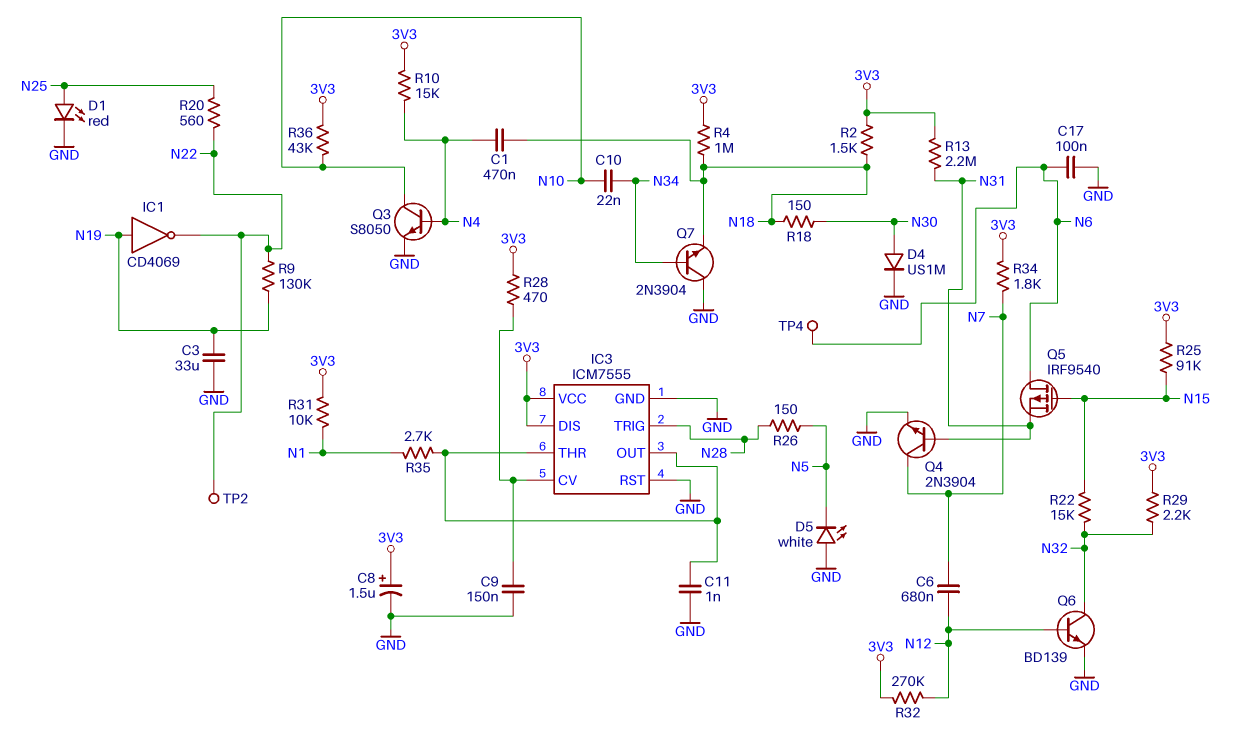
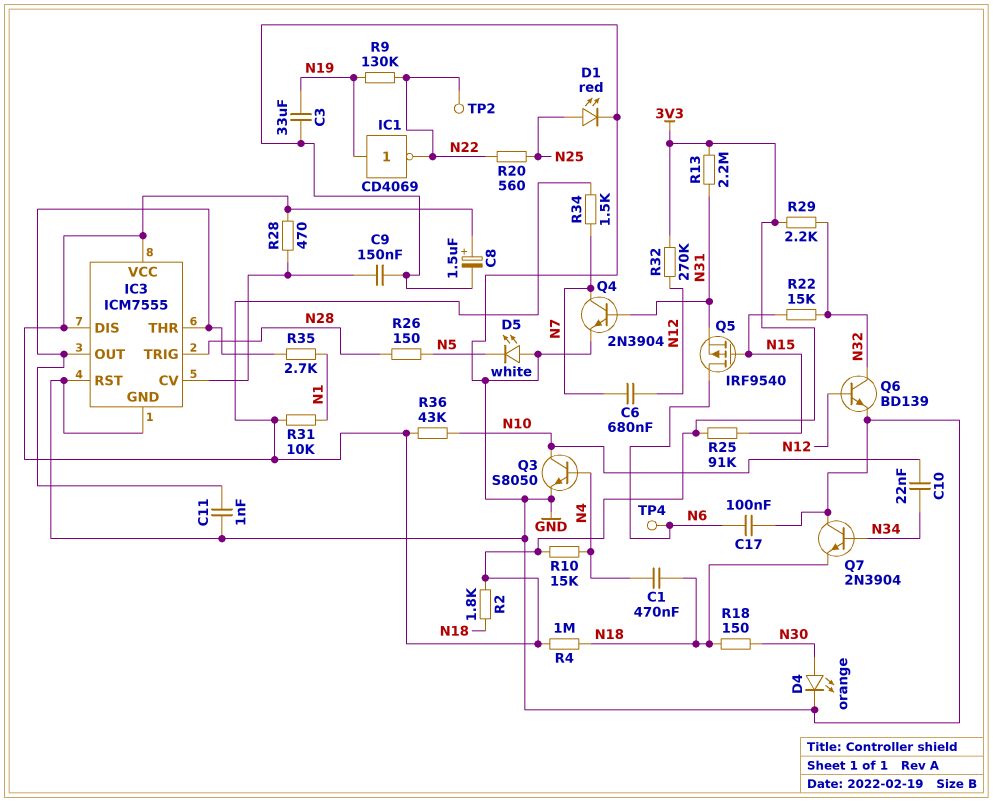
D4: diode US1M (A N30, K GND) -> LED orange (A N30, K GND)
R2: 1.5k (3V3, N18) -> 1.8k (3V3, N18)
R34: 1.8k (3V3, N7) -> 1.5k (3V3, N7)

